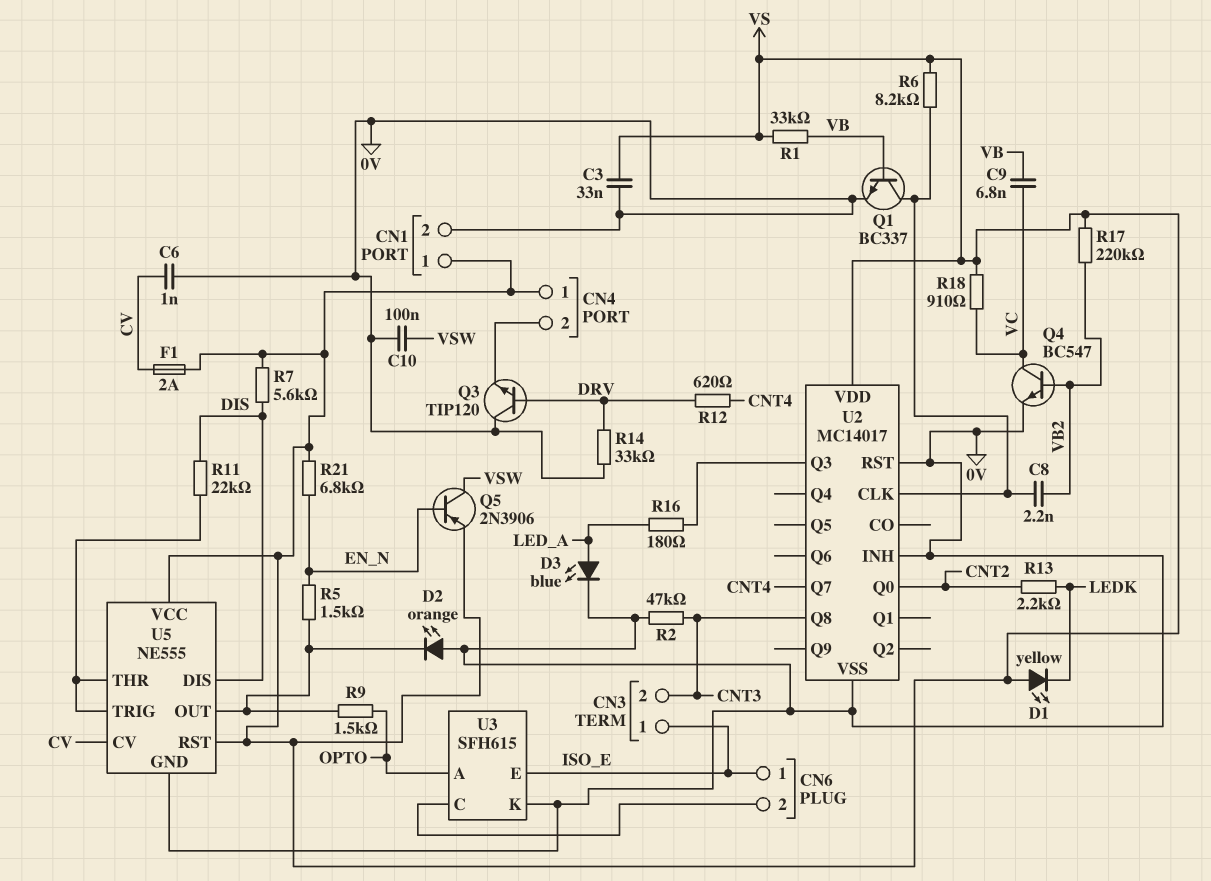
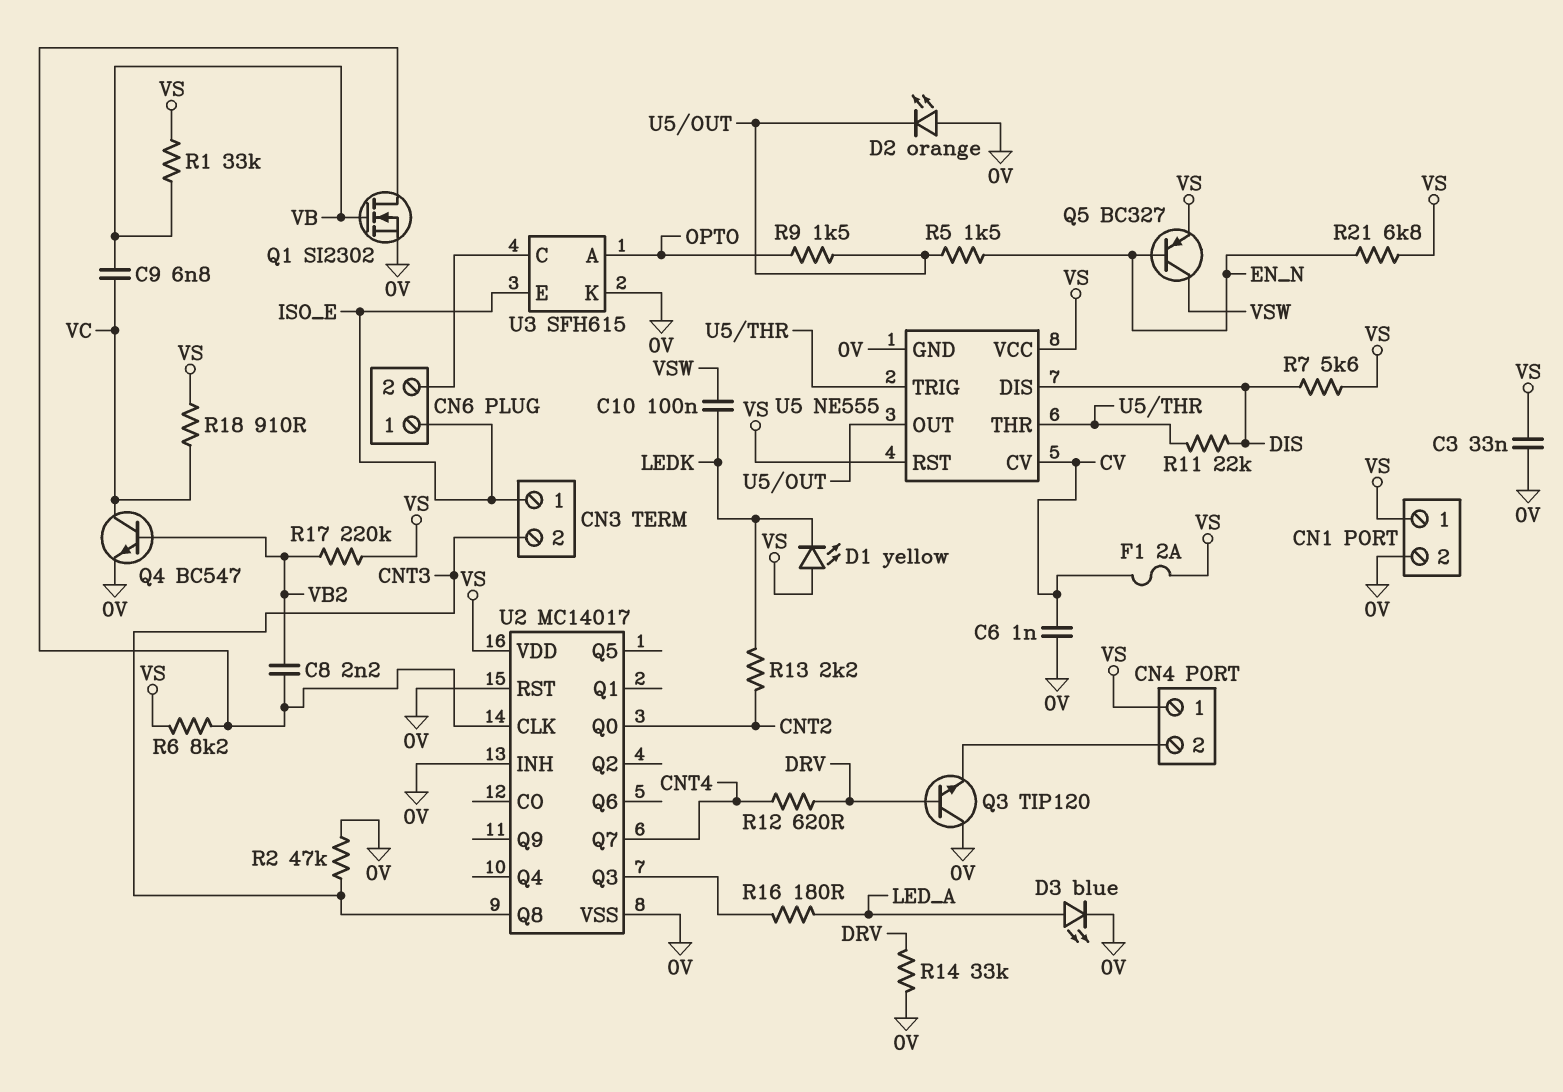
C10: 100nF (0V, VSW) -> 100nF (LEDK, VSW)
Q1: NPN BC337 (B VB, C U2/CLK, E 0V) -> NMOS SI2302 (G VB, D U2/CLK, S 0V)
Q5: PNP 2N3906 (B EN_N, C VSW, E VS) -> PNP BC327 (B EN_N, C VSW, E VS)

